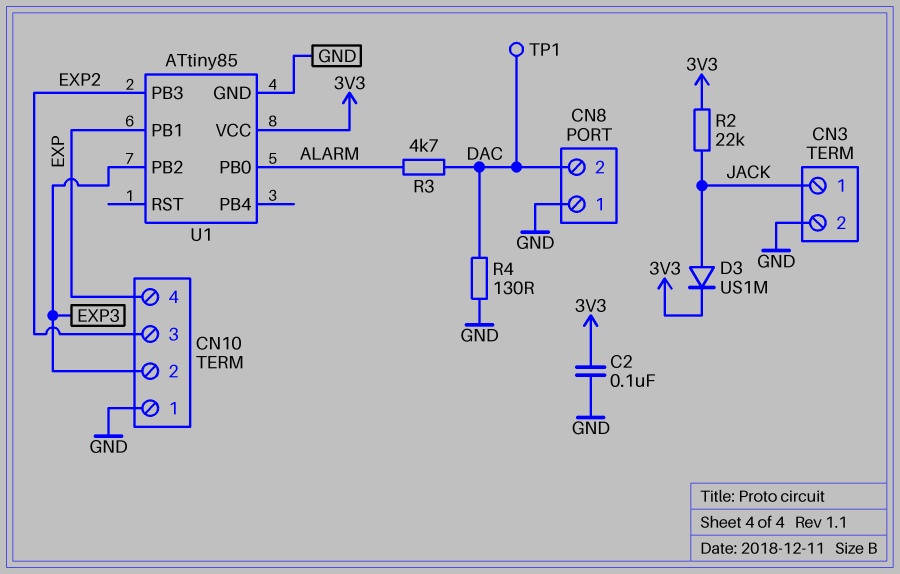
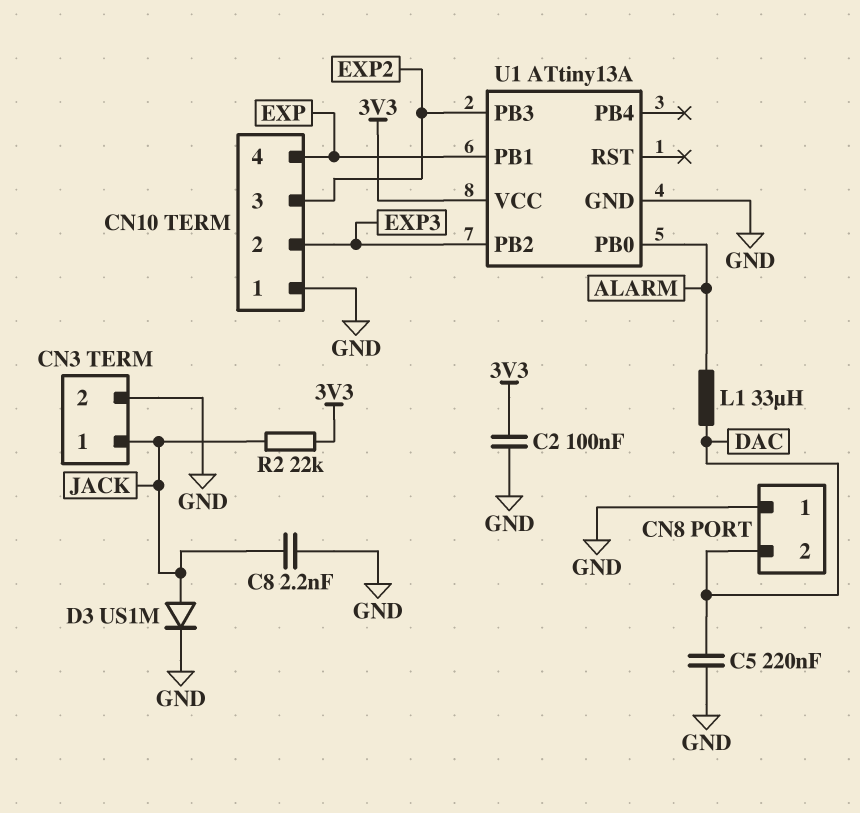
C5: none -> 220nF (DAC, GND)
C8: none -> 2.2nF (GND, JACK)
D3: diode US1M (A JACK, K 3V3) -> diode US1M (A JACK, K GND)
L1: none -> 33uH (ALARM, DAC)
R3: 4.7k (ALARM, DAC) -> none
R4: 130 (DAC, GND) -> none
TP1: test point (DAC) -> none
U1: ATtiny85 -> ATtiny13A

